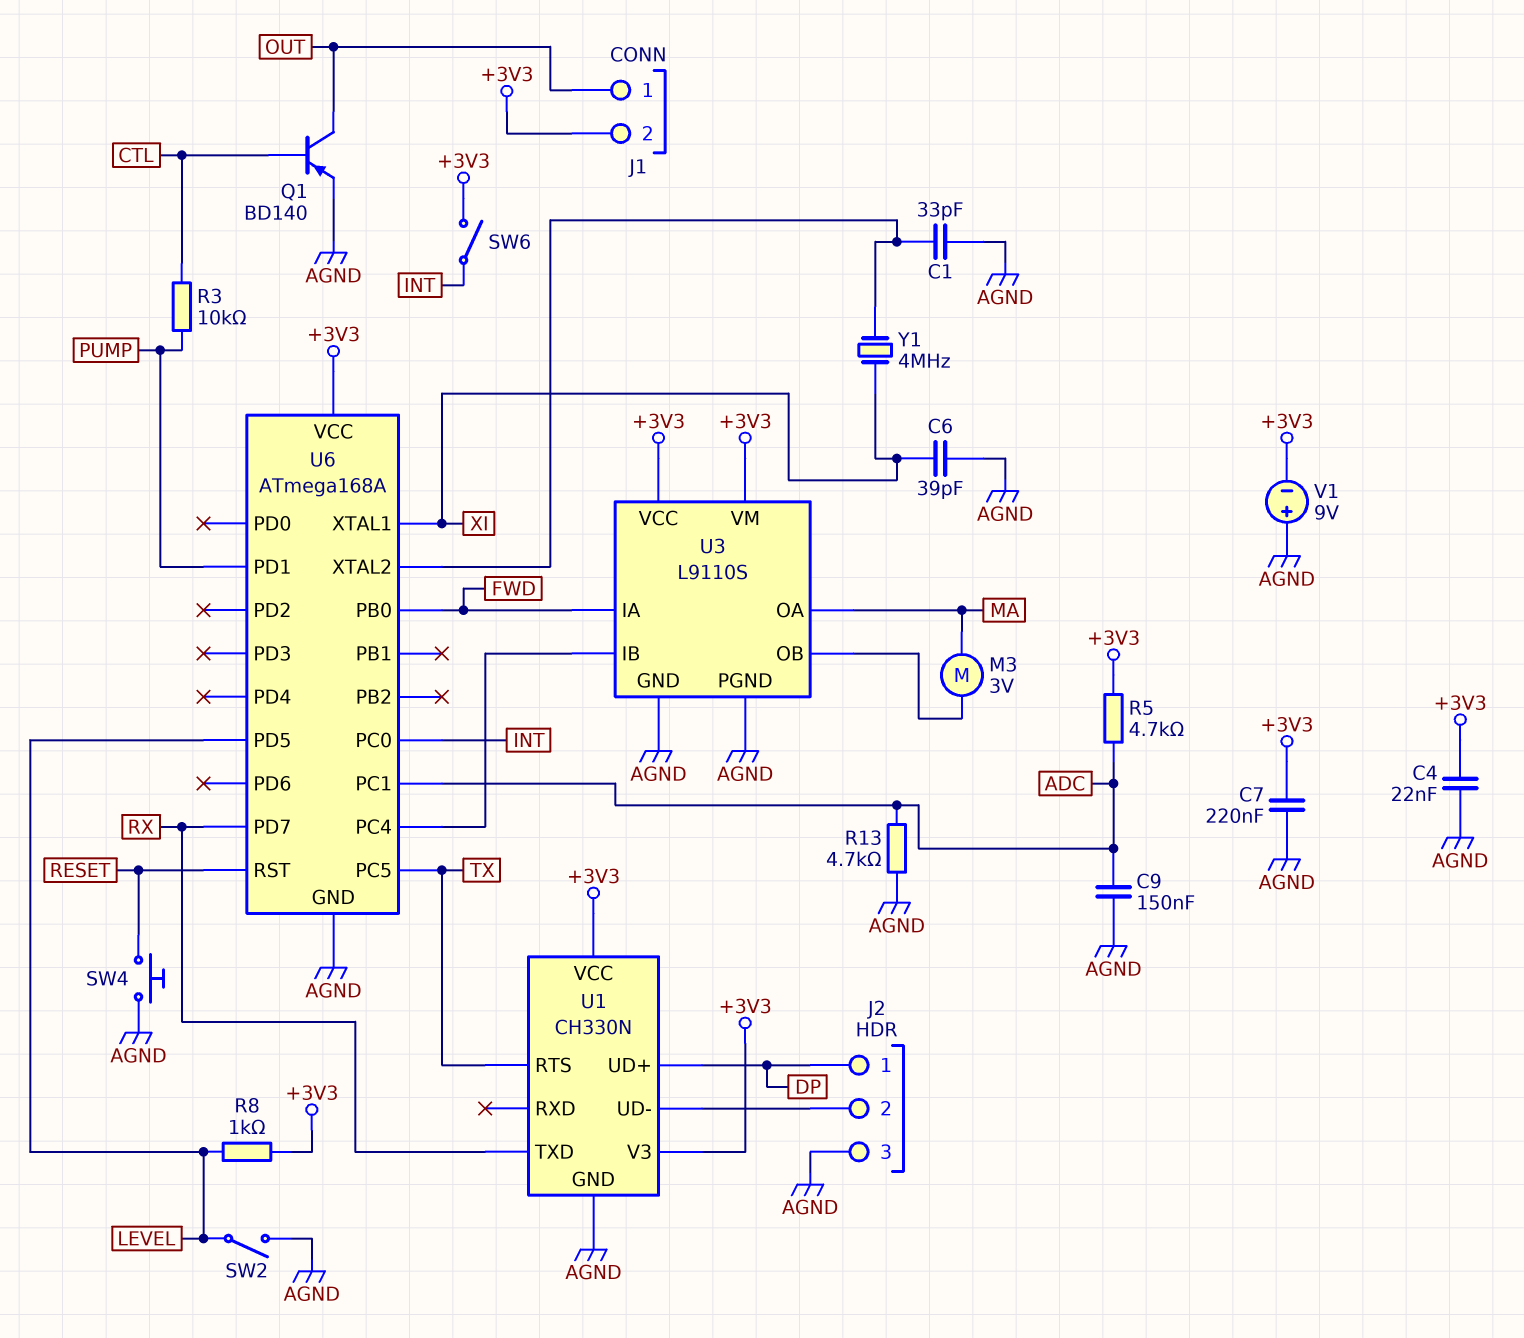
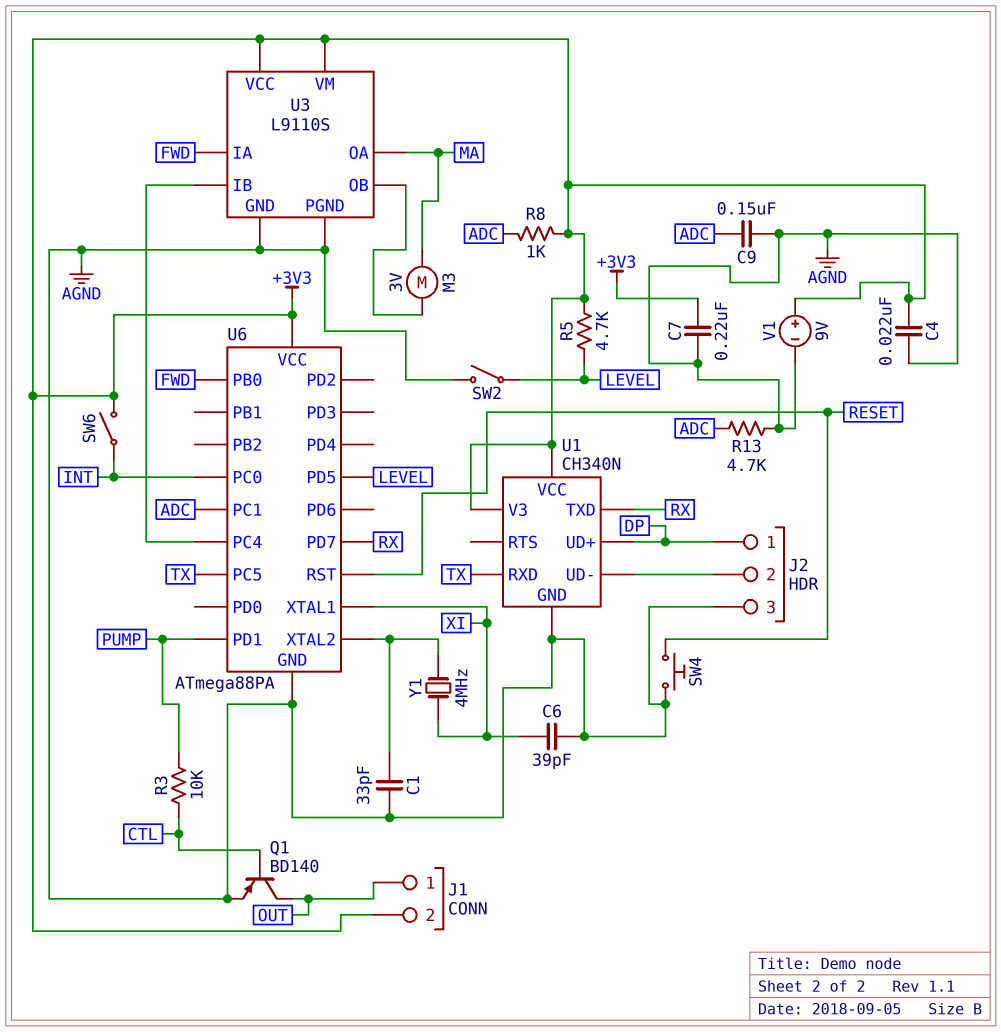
R5: 4.7k (+3V3, ADC) -> 4.7k (+3V3, LEVEL)
R8: 1k (+3V3, LEVEL) -> 1k (+3V3, ADC)
U1: CH330N -> CH340N
U1 pin RTS: TX -> none
U1 pin RXD: none -> TX
U6: ATmega168A -> ATmega88PA
V1: 9V (plus AGND, minus +3V3) -> 9V (plus +3V3, minus AGND)

